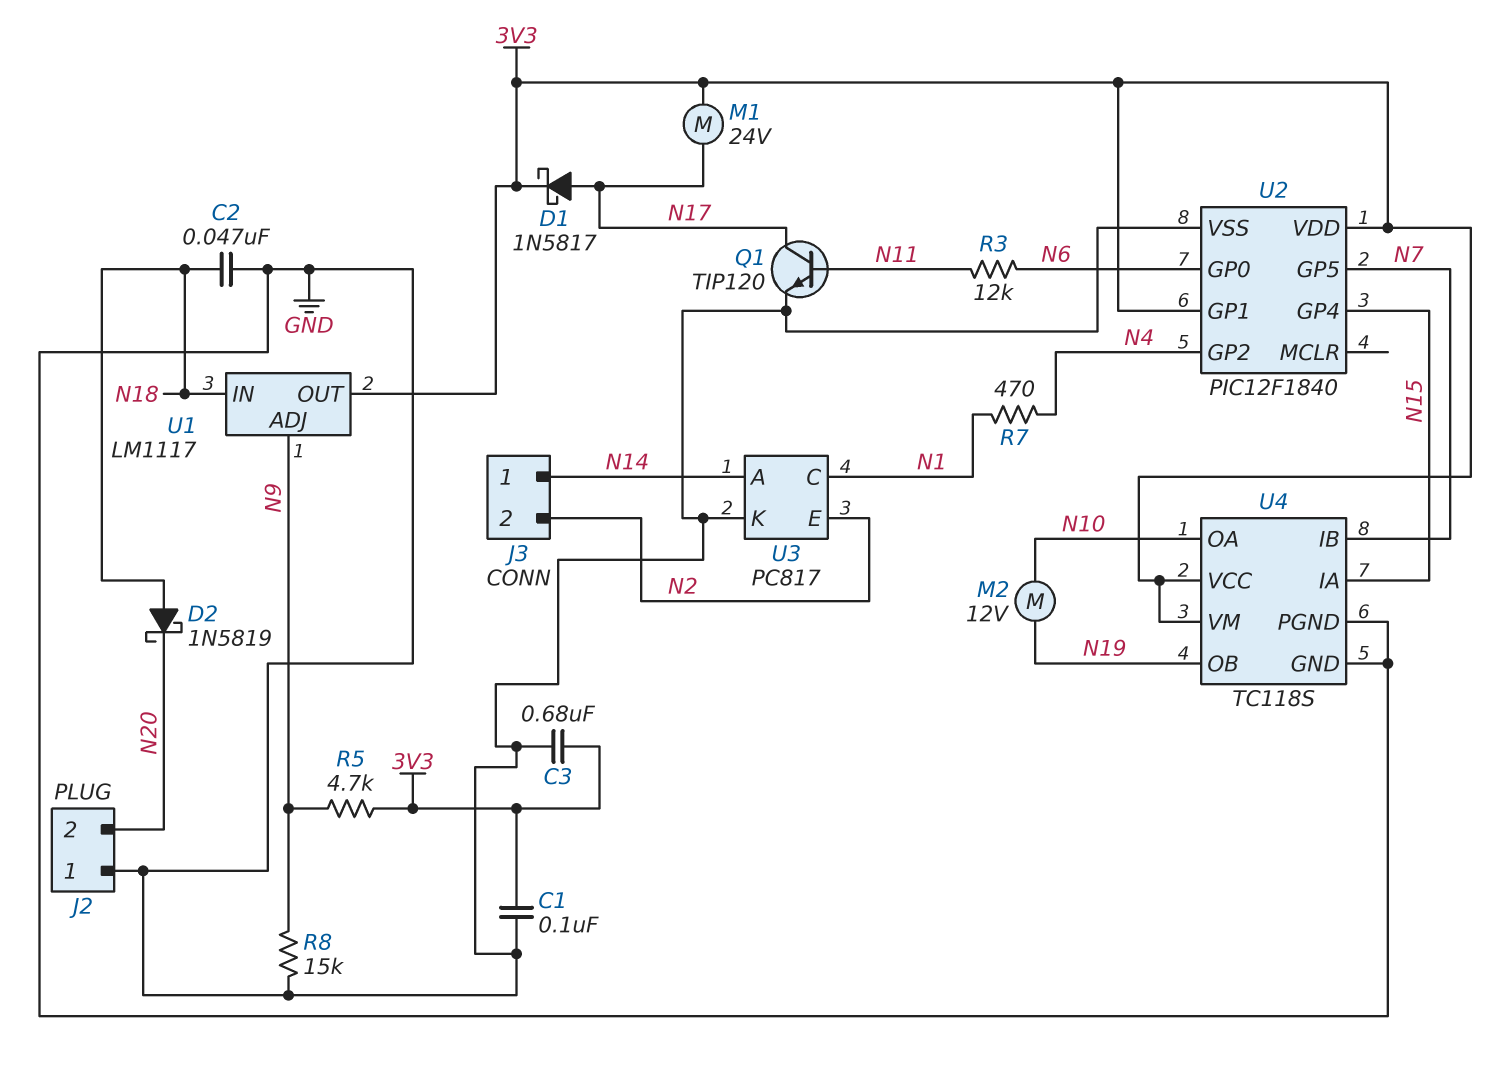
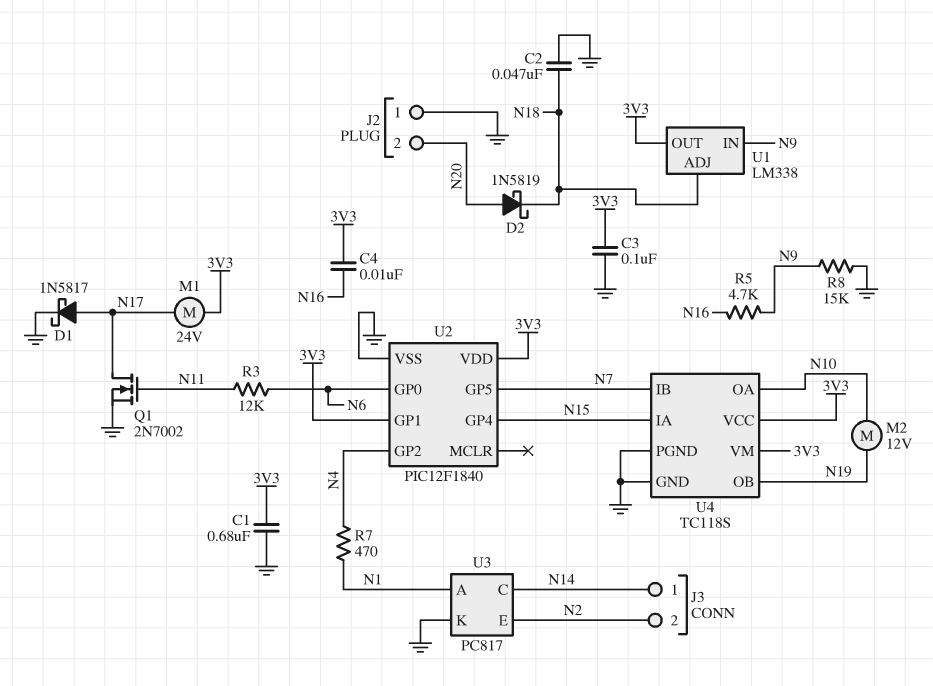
C1: 100nF (3V3, GND) -> 680nF (3V3, GND)
C3: 680nF (3V3, GND) -> 100nF (3V3, GND)
C4: none -> 10nF (3V3, N16)
D1: schottky 1N5817 (A N17, K 3V3) -> schottky 1N5817 (A N17, K GND)
D2: schottky 1N5819 (A N18, K N20) -> schottky 1N5819 (A N20, K N18)
Q1: NPN TIP120 (B N11, C N17, E GND) -> NMOS 2N7002 (G N11, D N17, S GND)
R5: 4.7k (3V3, N9) -> 4.7k (N9, N16)
U1: LM1117 -> LM338
U1 pin ADJ: N9 -> N18
U1 pin IN: N18 -> N9
U3 pin A: N14 -> N1
U3 pin C: N1 -> N14

